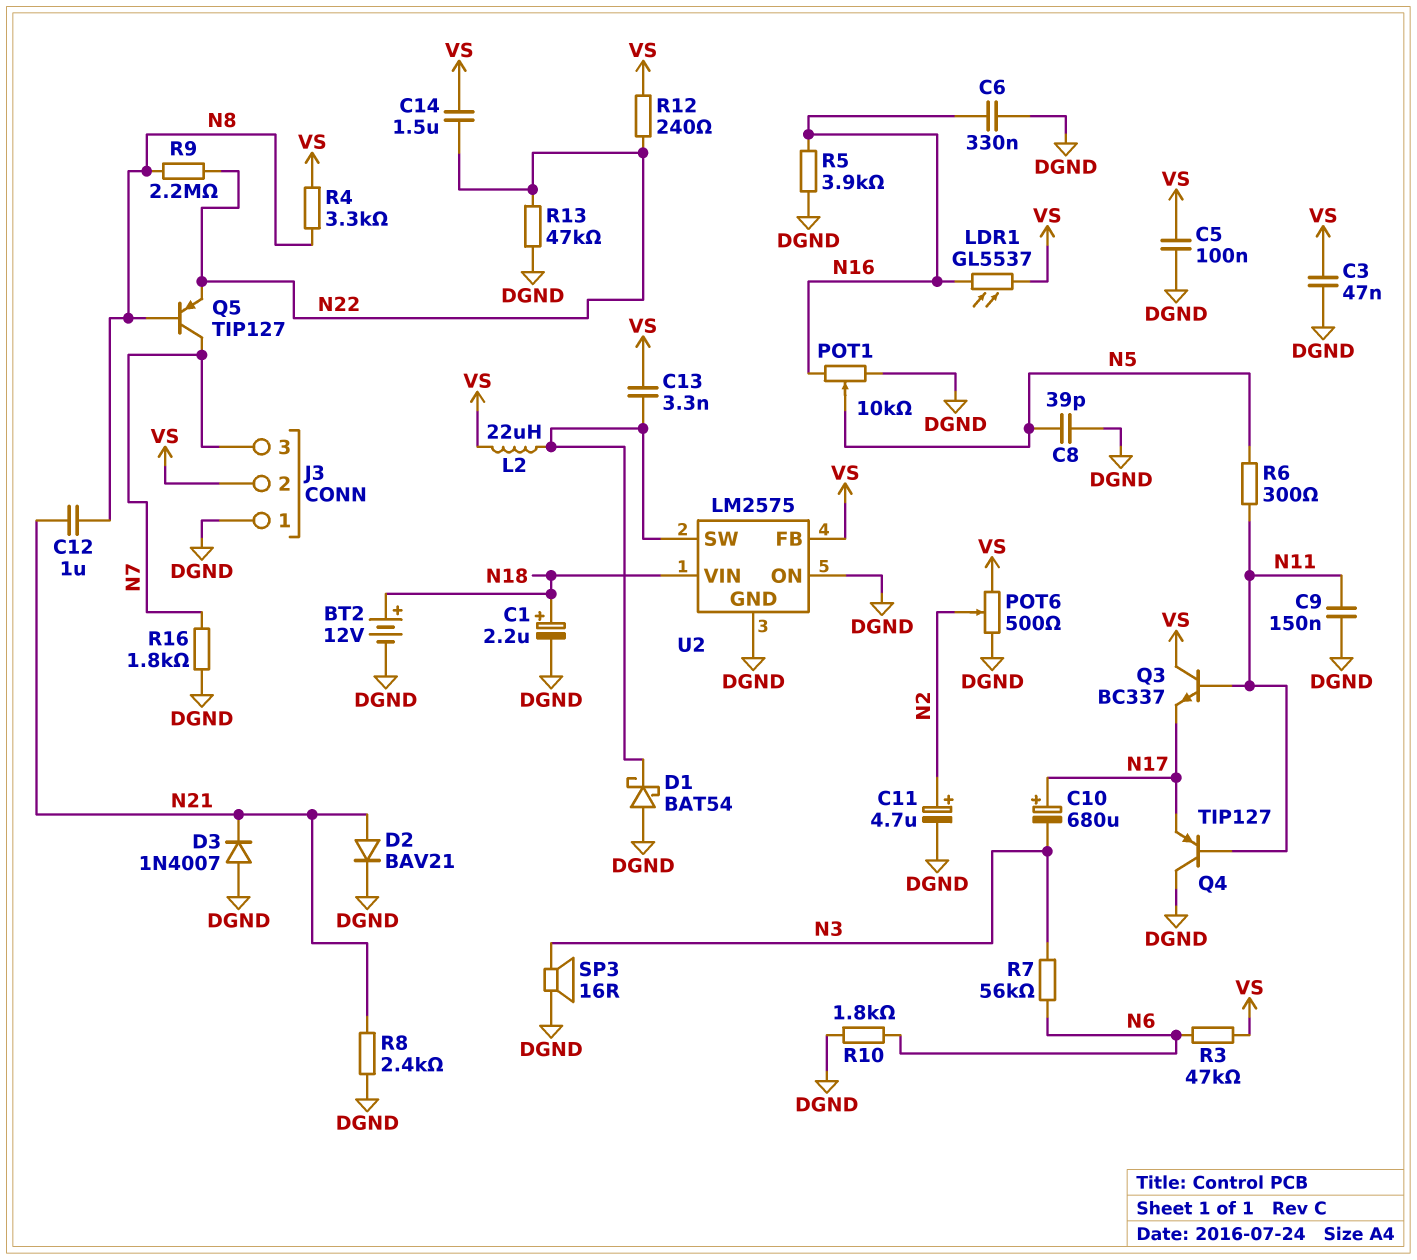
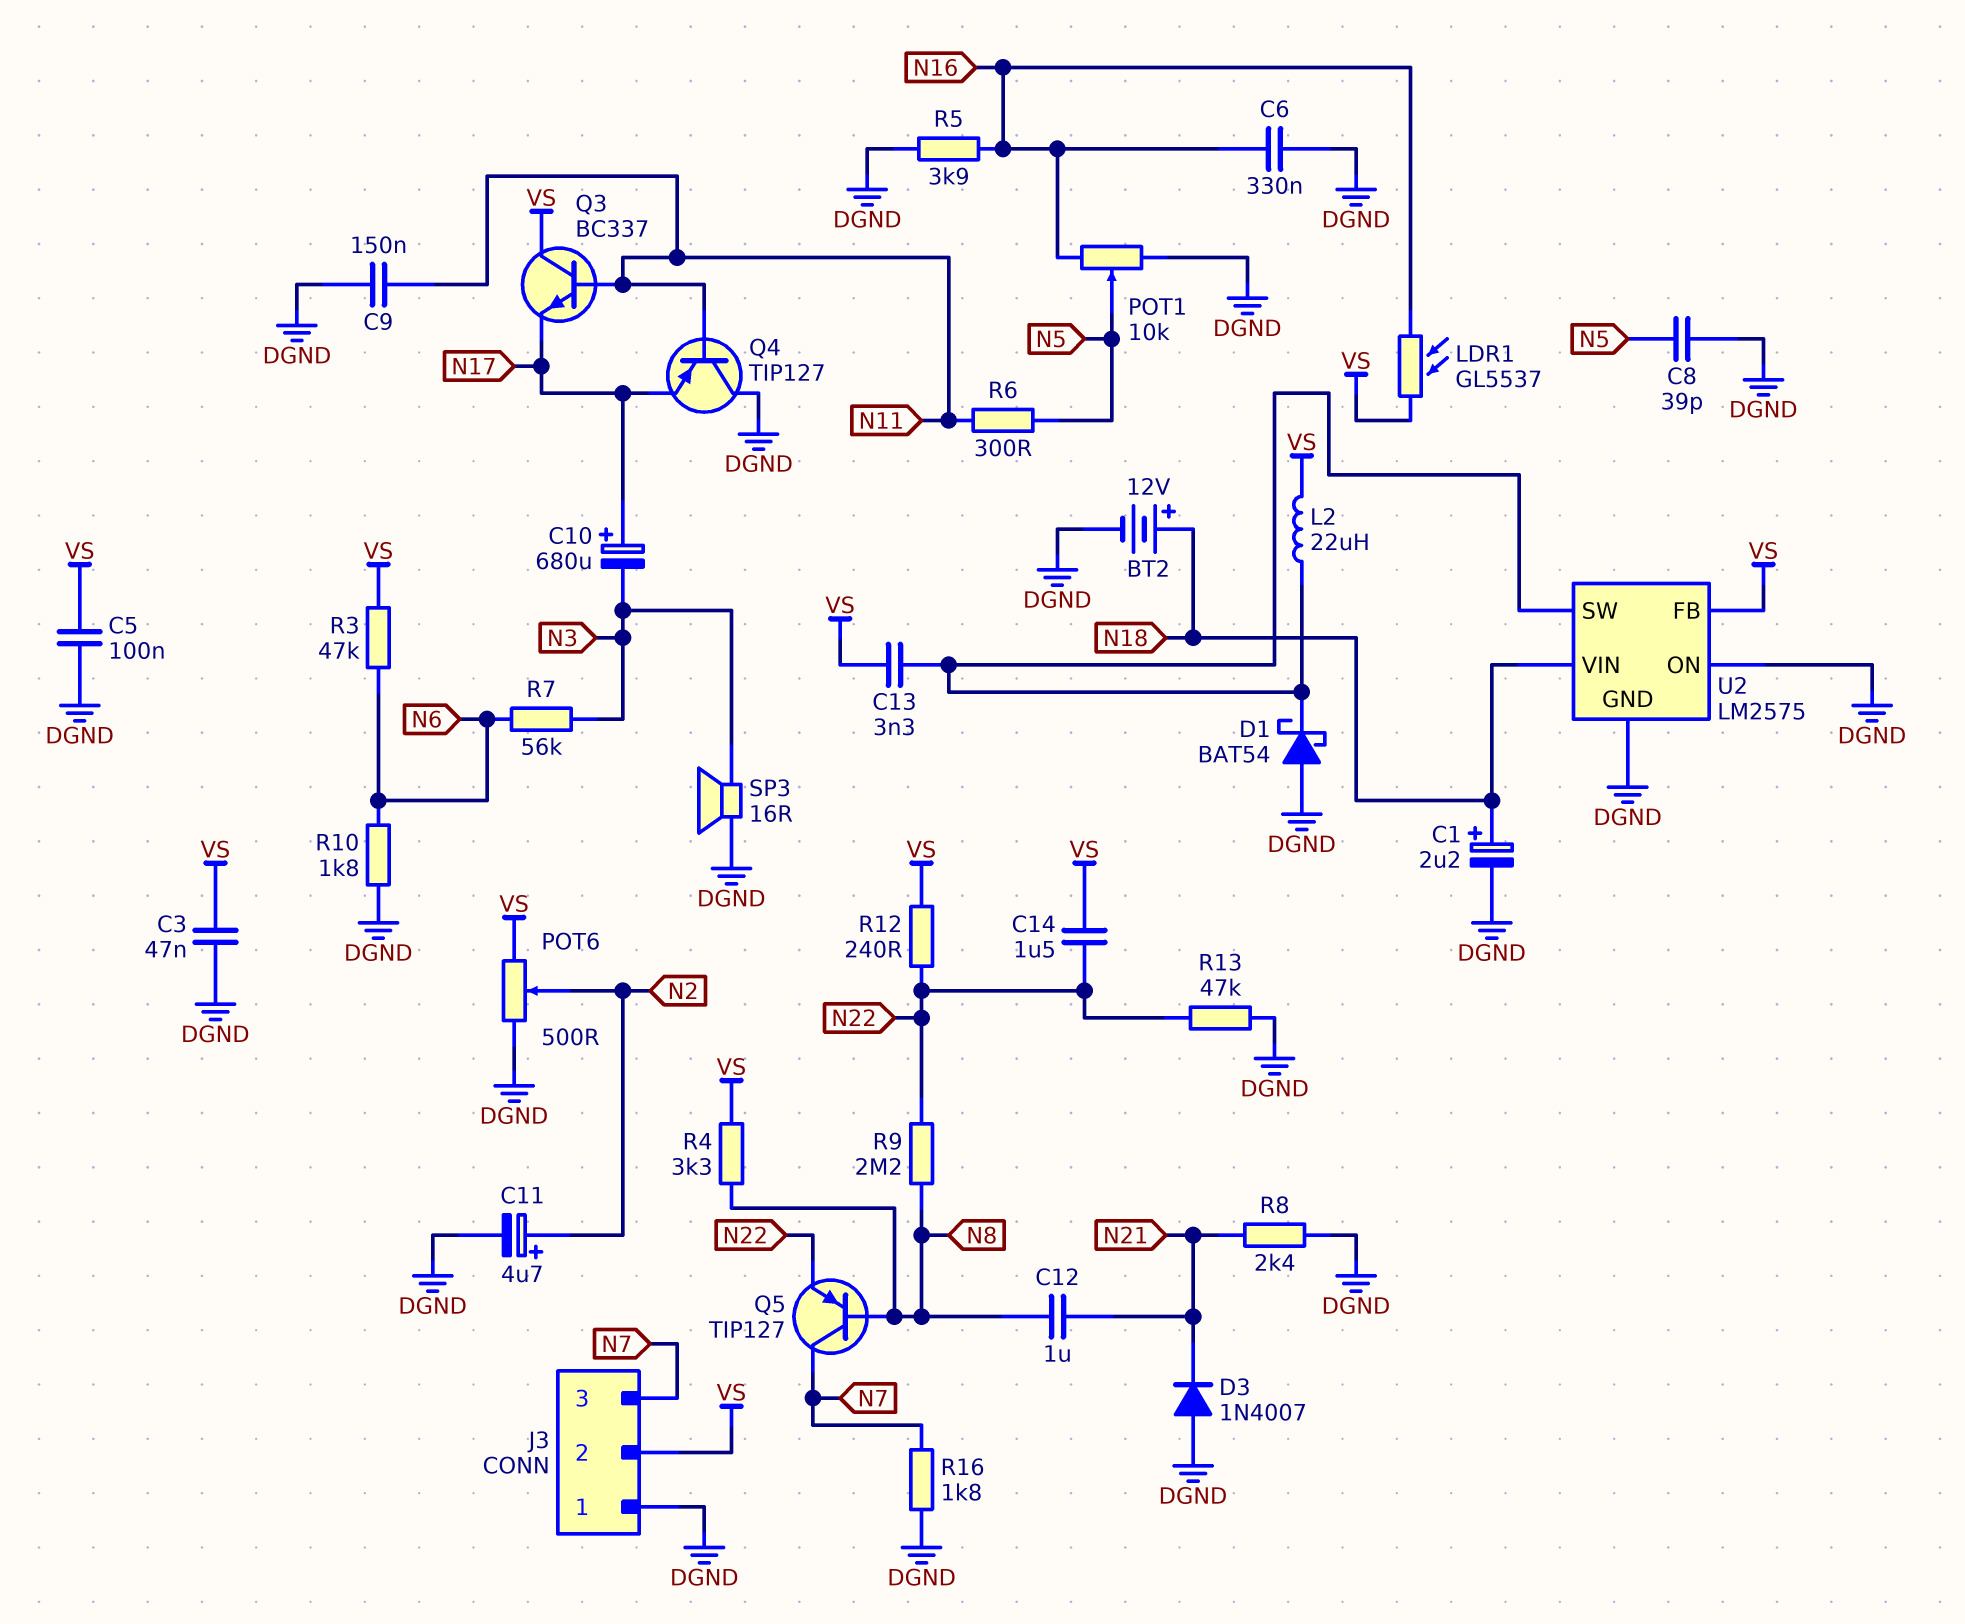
D2: diode BAV21 (A N21, K DGND) -> none

